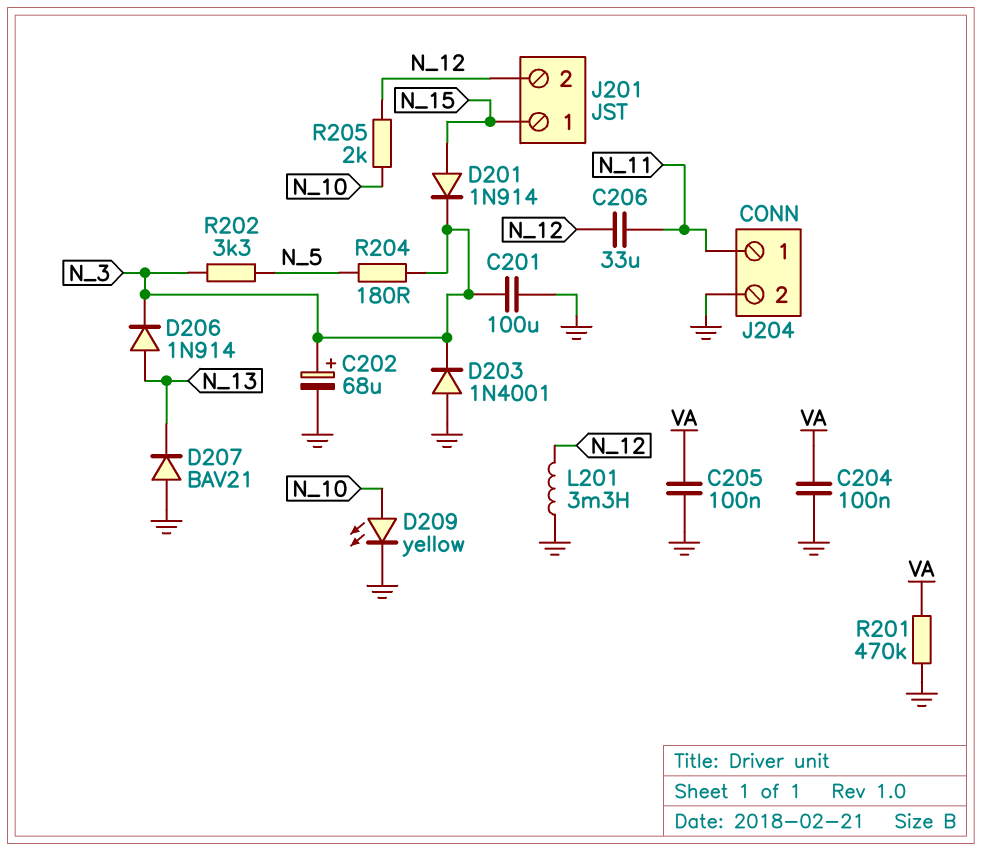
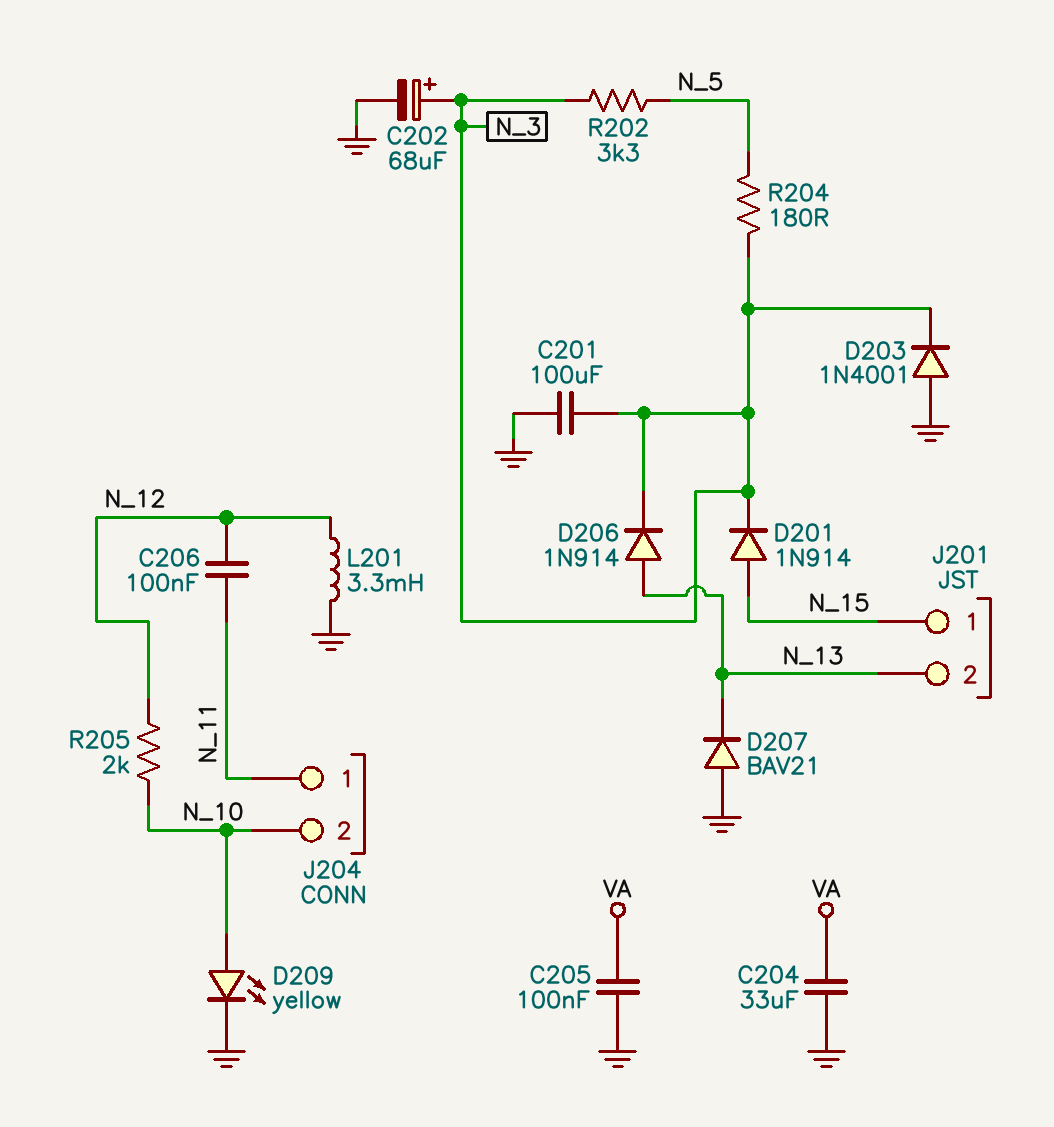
C204: 100nF (GND, VA) -> 33uF (GND, VA)
C206: 33uF (N_11, N_12) -> 100nF (N_11, N_12)
J201 pin 2: N_12 -> N_13
J204 pin 2: GND -> N_10
R201: 470k (GND, VA) -> none

